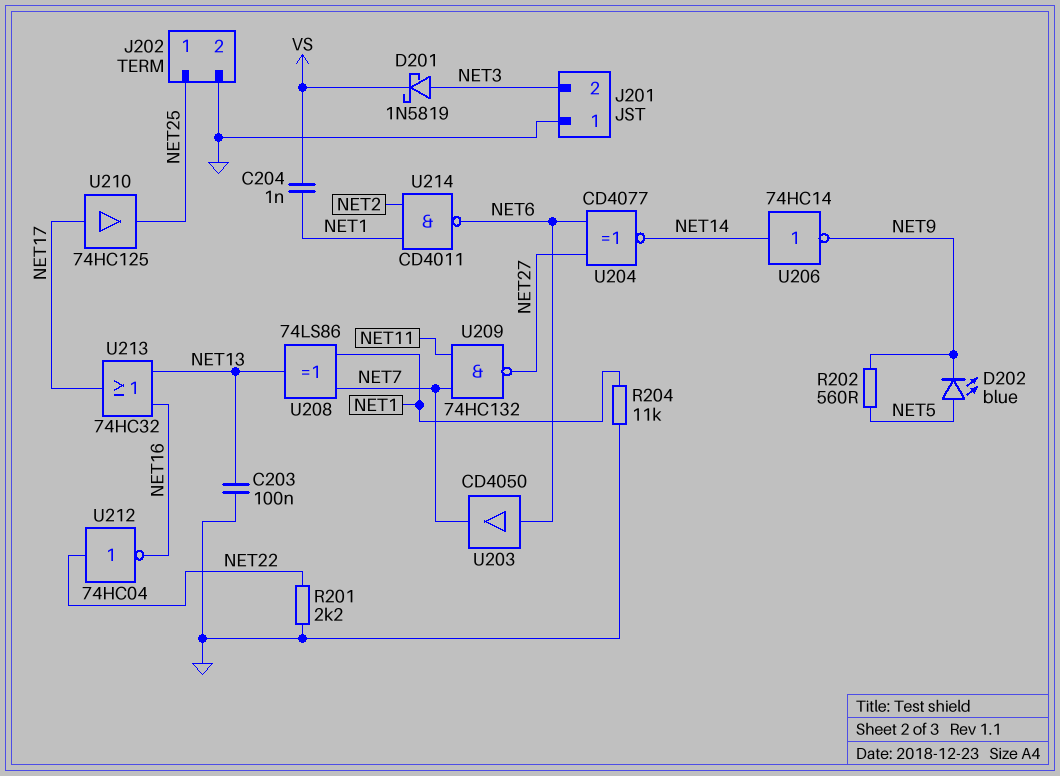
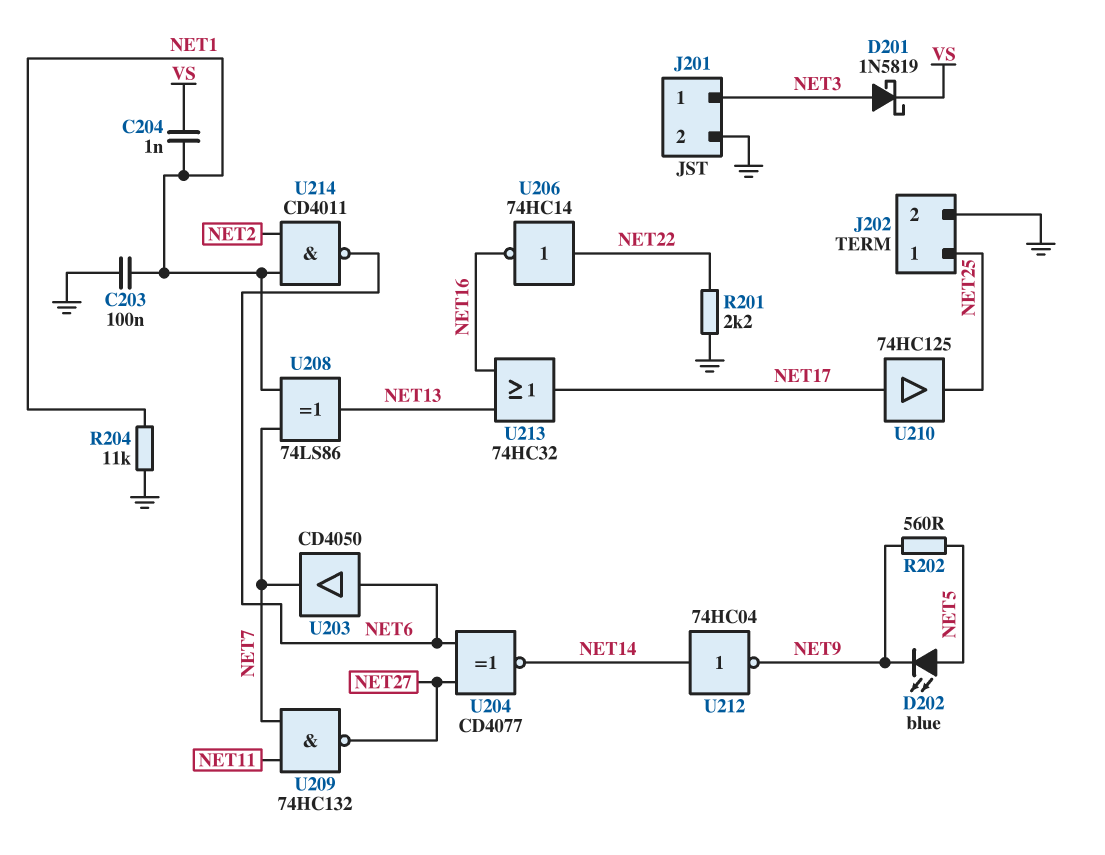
C203: 100nF (GND, NET13) -> 100nF (GND, NET1)
J201 pin 1: GND -> NET3
J201 pin 2: NET3 -> GND
U206: NOT 74HC14 (in NET14, out NET9) -> NOT 74HC14 (in NET22, out NET16)
U212: NOT 74HC04 (in NET22, out NET16) -> NOT 74HC04 (in NET14, out NET9)

